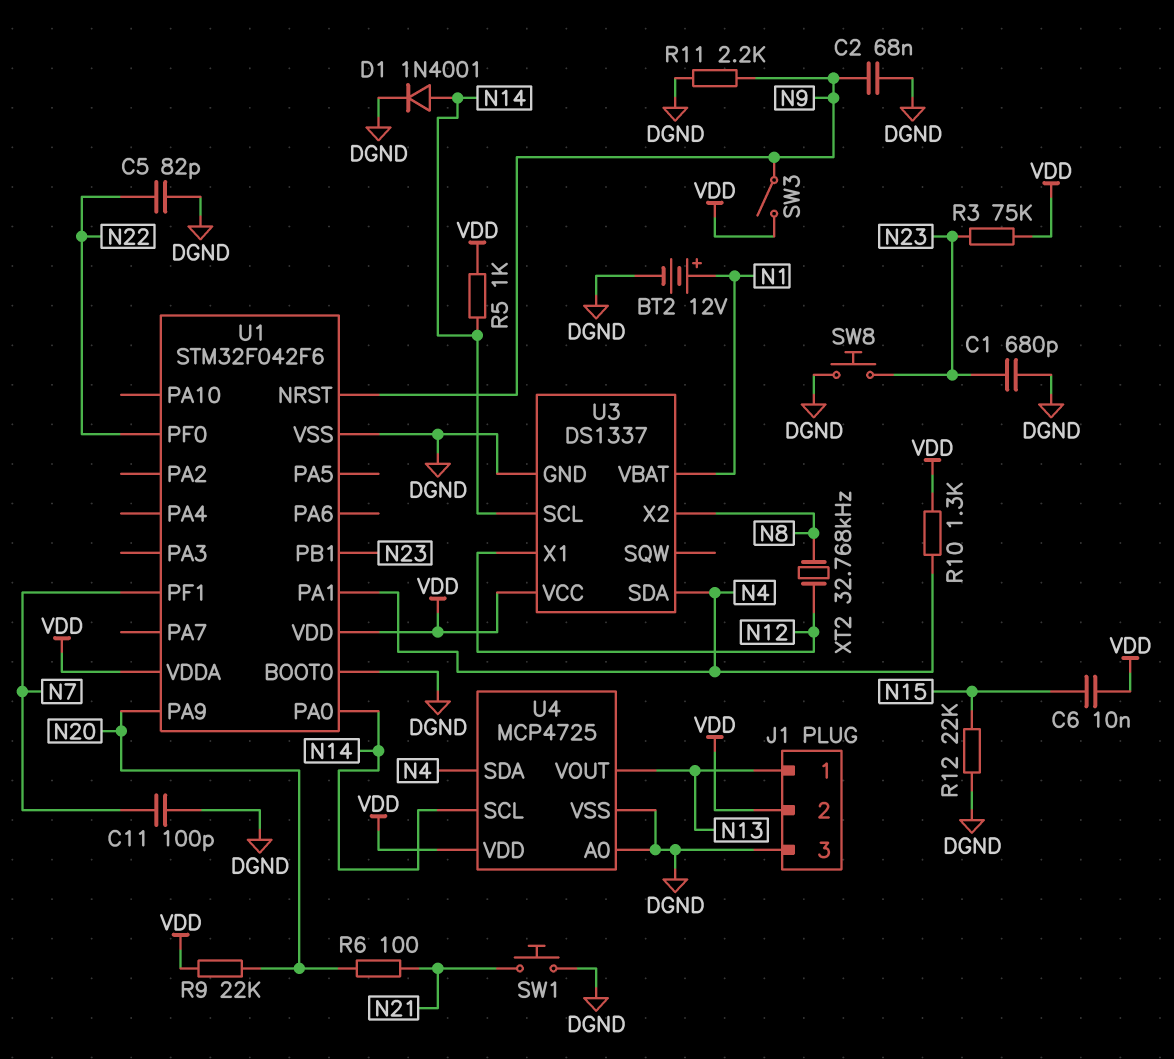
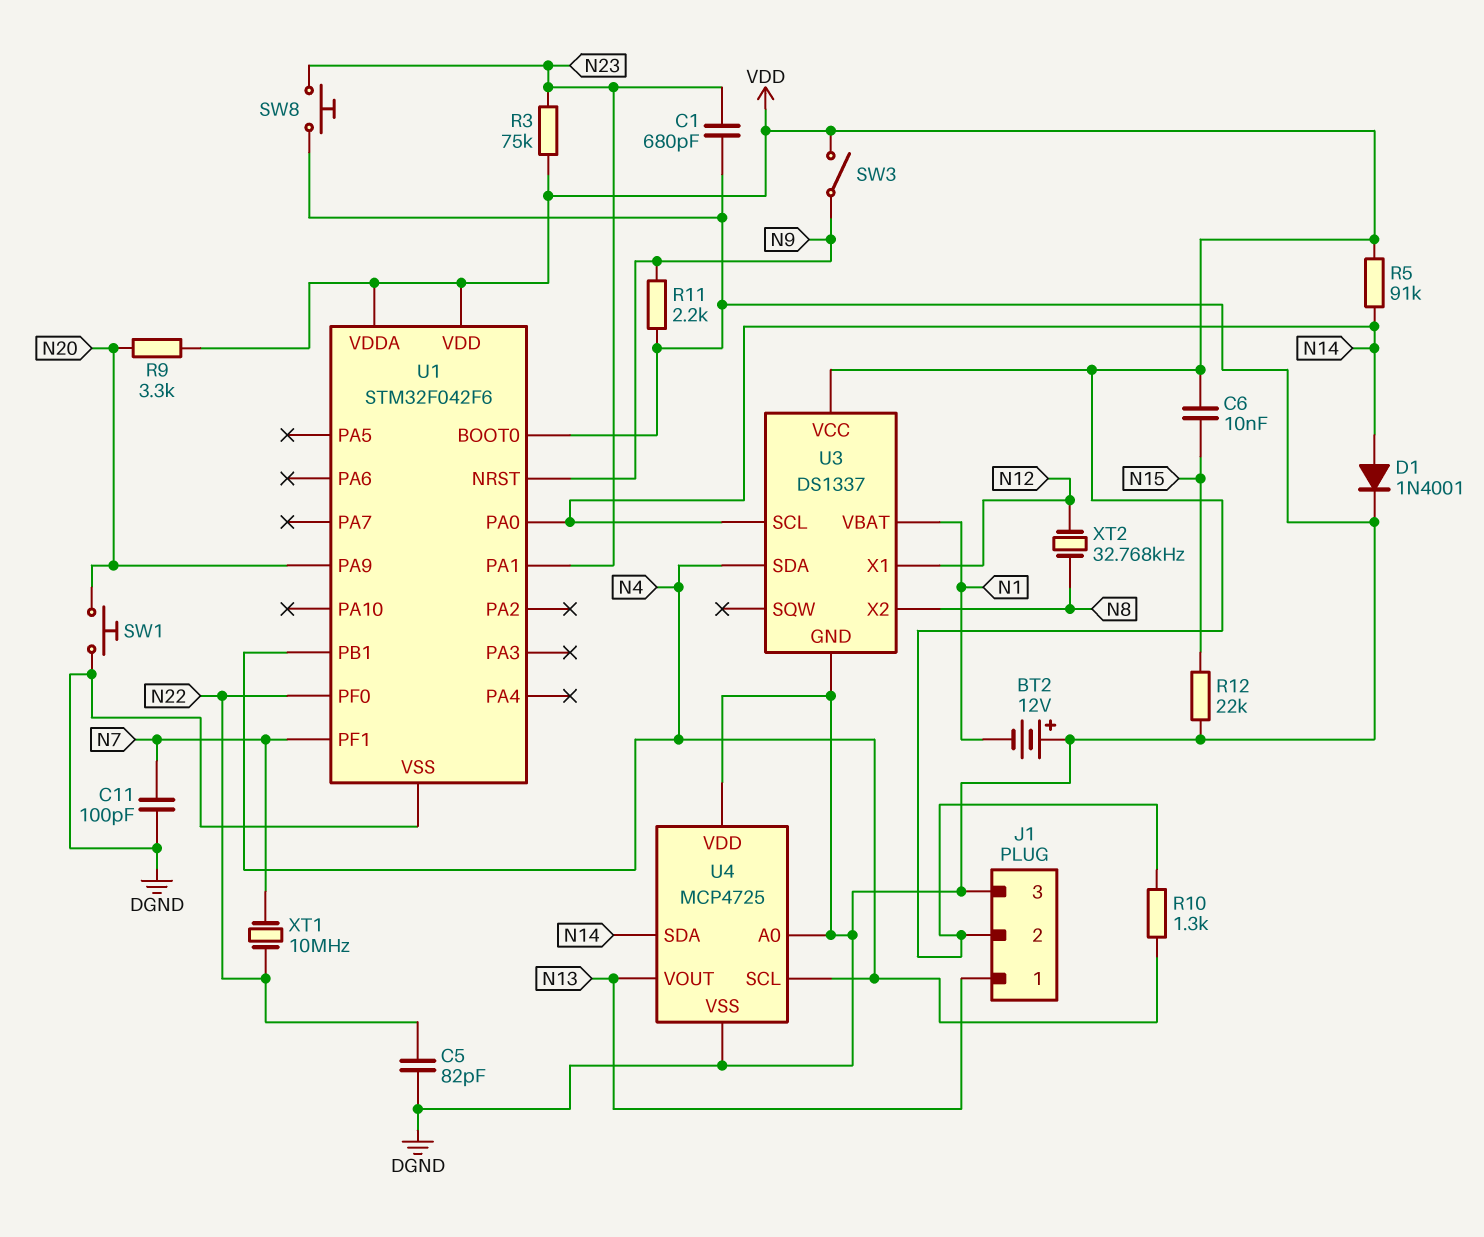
BT2: 12V (plus N1, minus DGND) -> 12V (plus DGND, minus N1)
C2: 68nF (DGND, N9) -> none
R5: 1k (N14, VDD) -> 91k (N14, VDD)
R6: 100 (N20, N21) -> none
R9: 22k (N20, VDD) -> 3.3k (N20, VDD)
SW1: button (DGND, N21) -> button (DGND, N20)
U1 pin PA1: N4 -> N23
U1 pin PB1: N23 -> N4
U4 pin SCL: N14 -> N4
U4 pin SDA: N4 -> N14
U4 pin VDD: VDD -> DGND
XT1: none -> 10MHz (N7, N22)

